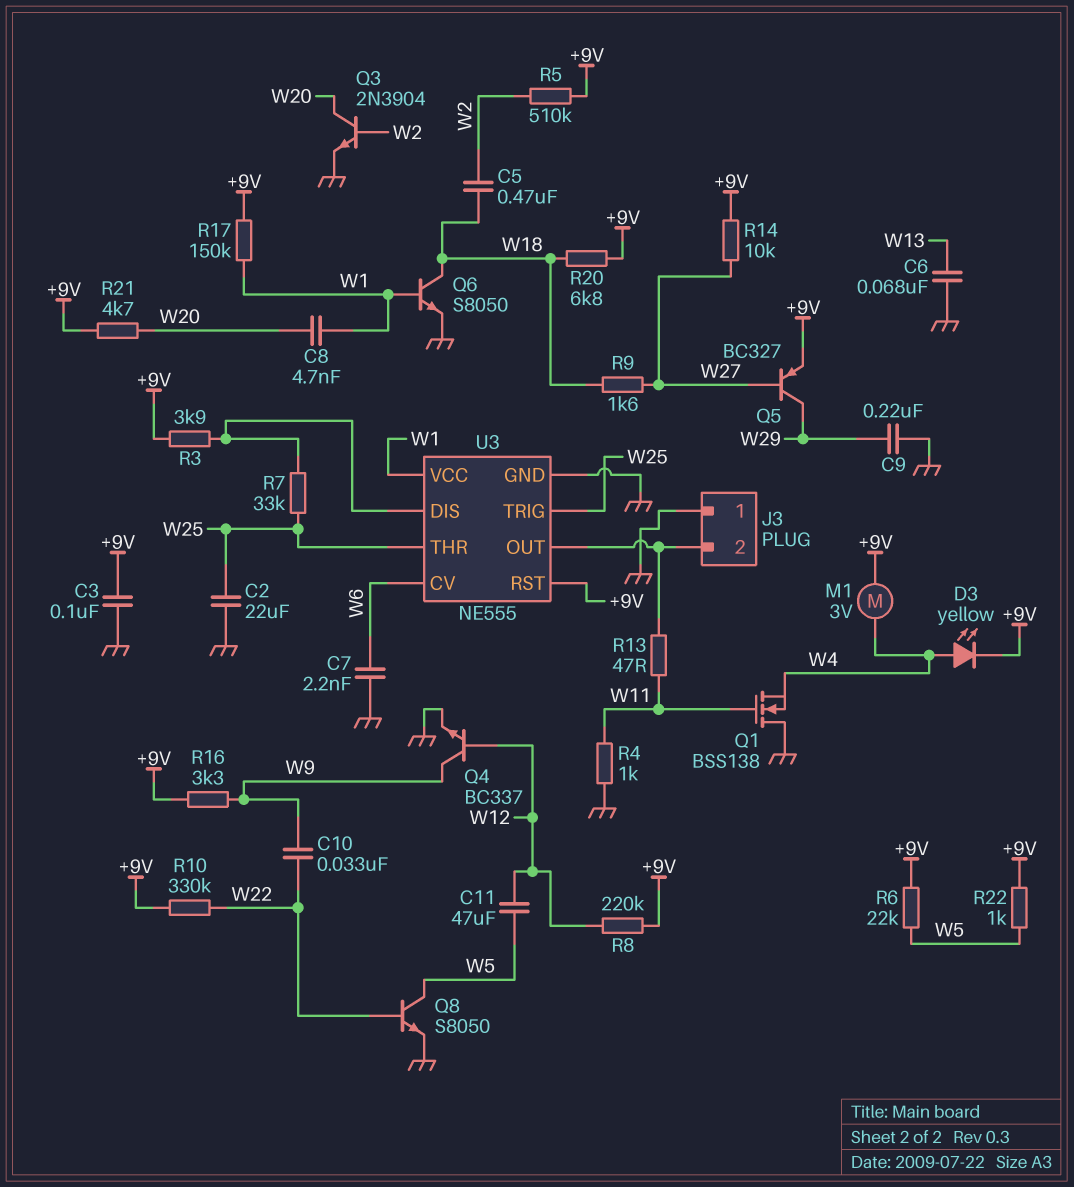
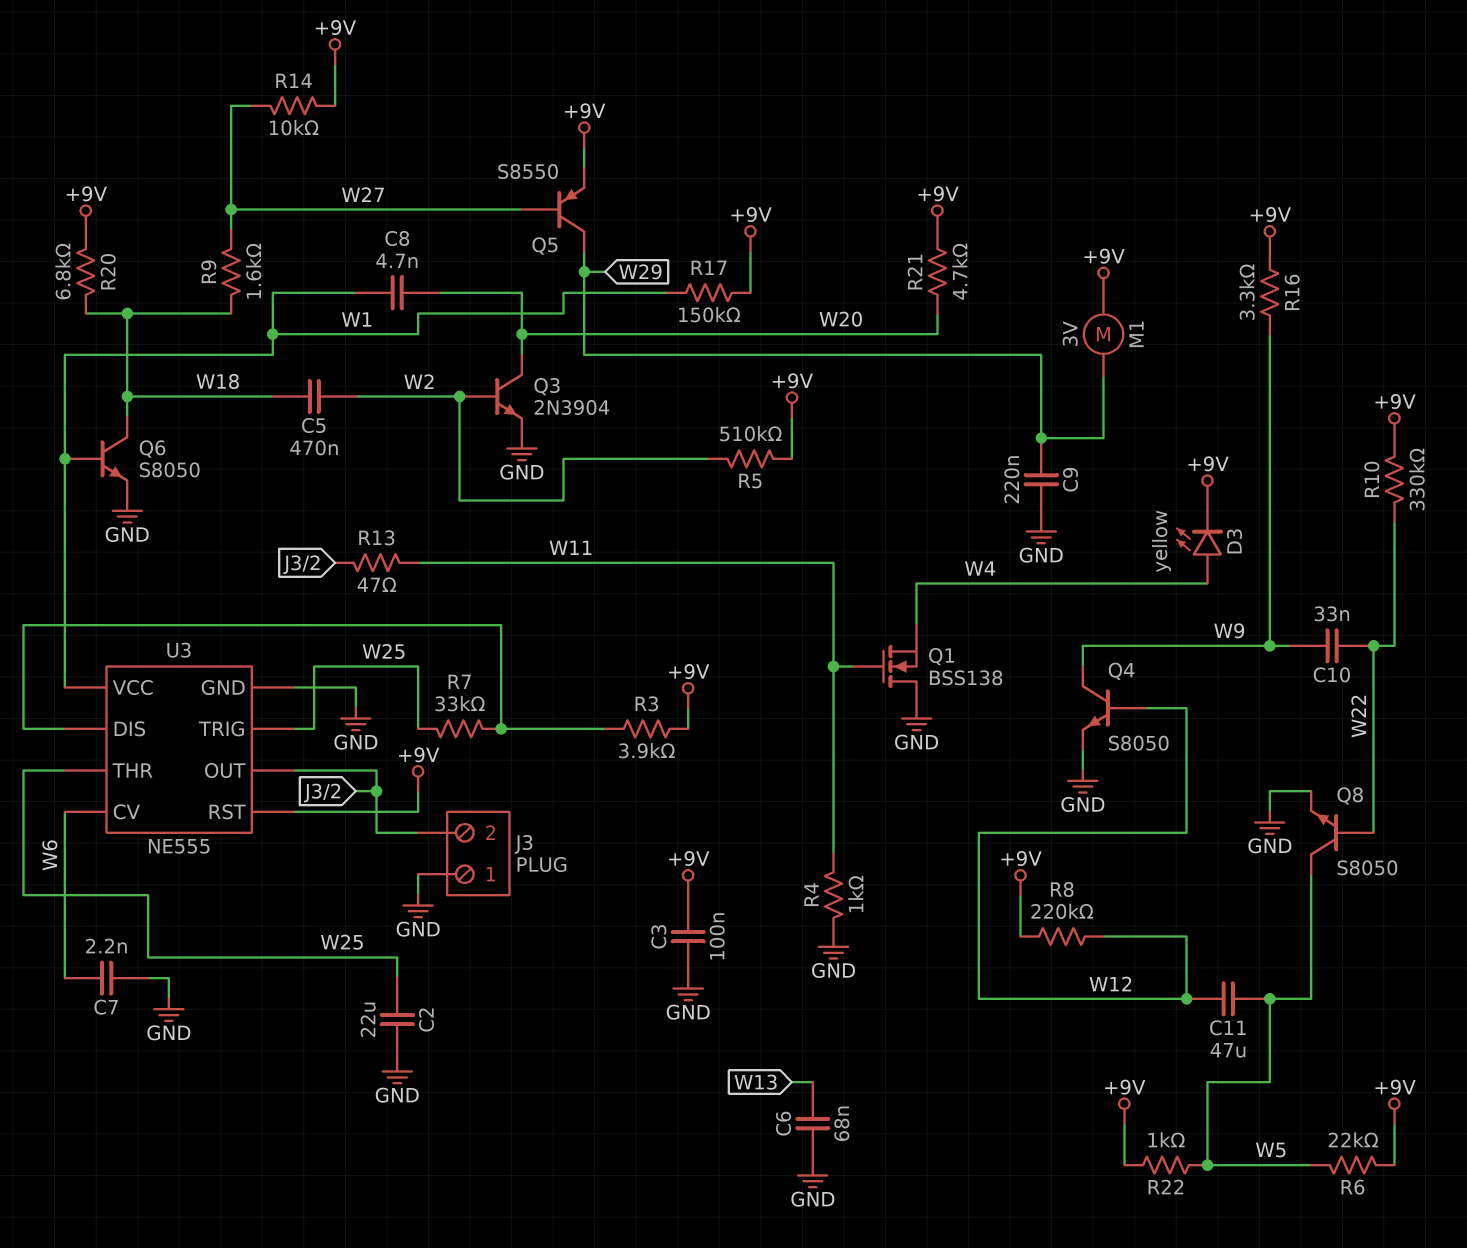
M1: motor 3V (+9V, W4) -> motor 3V (+9V, W29)
Q4: NPN BC337 (B W12, C W9, E GND) -> NPN S8050 (B W12, C W9, E GND)
Q5: PNP BC327 (B W27, C W29, E +9V) -> PNP S8550 (B W27, C W29, E +9V)

